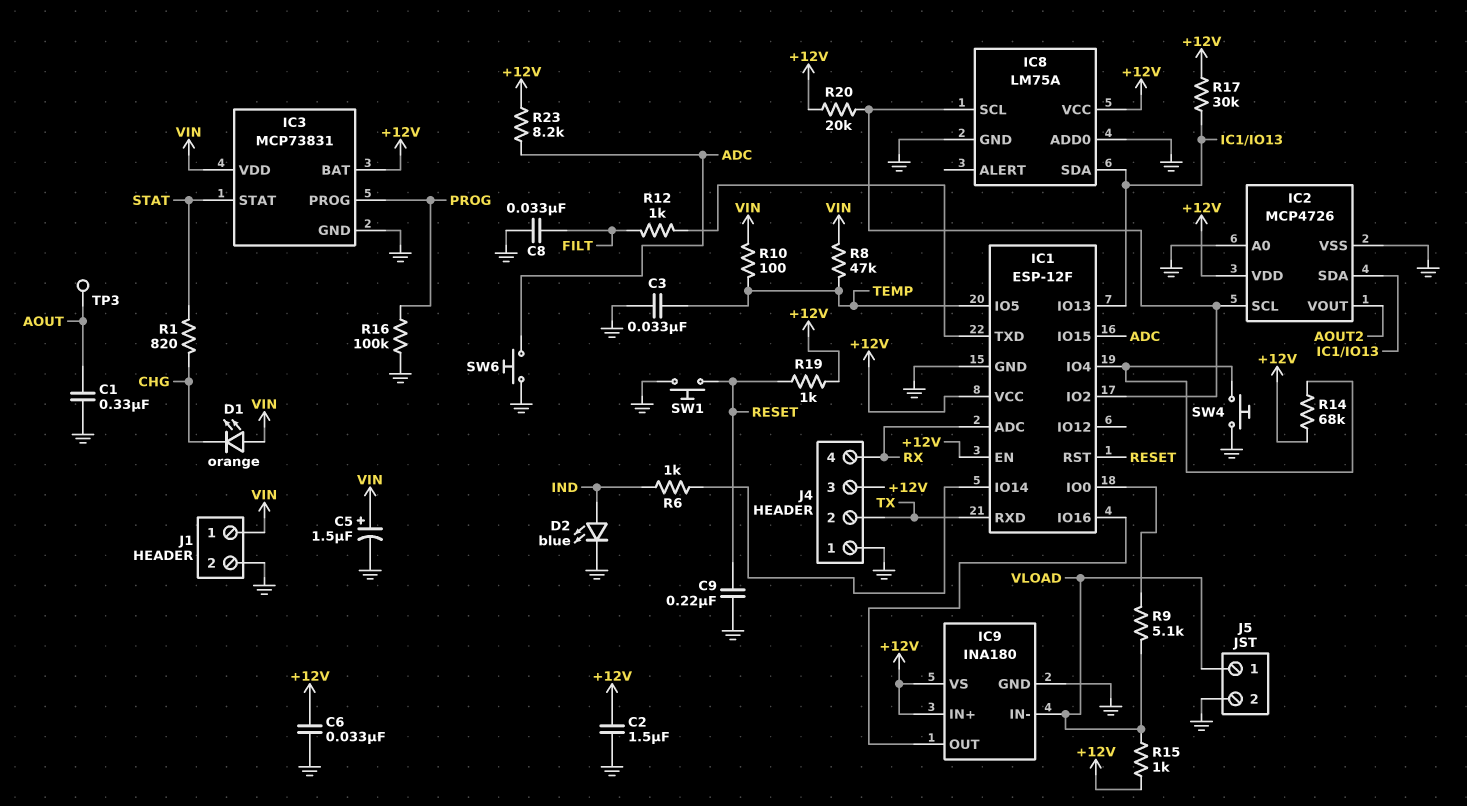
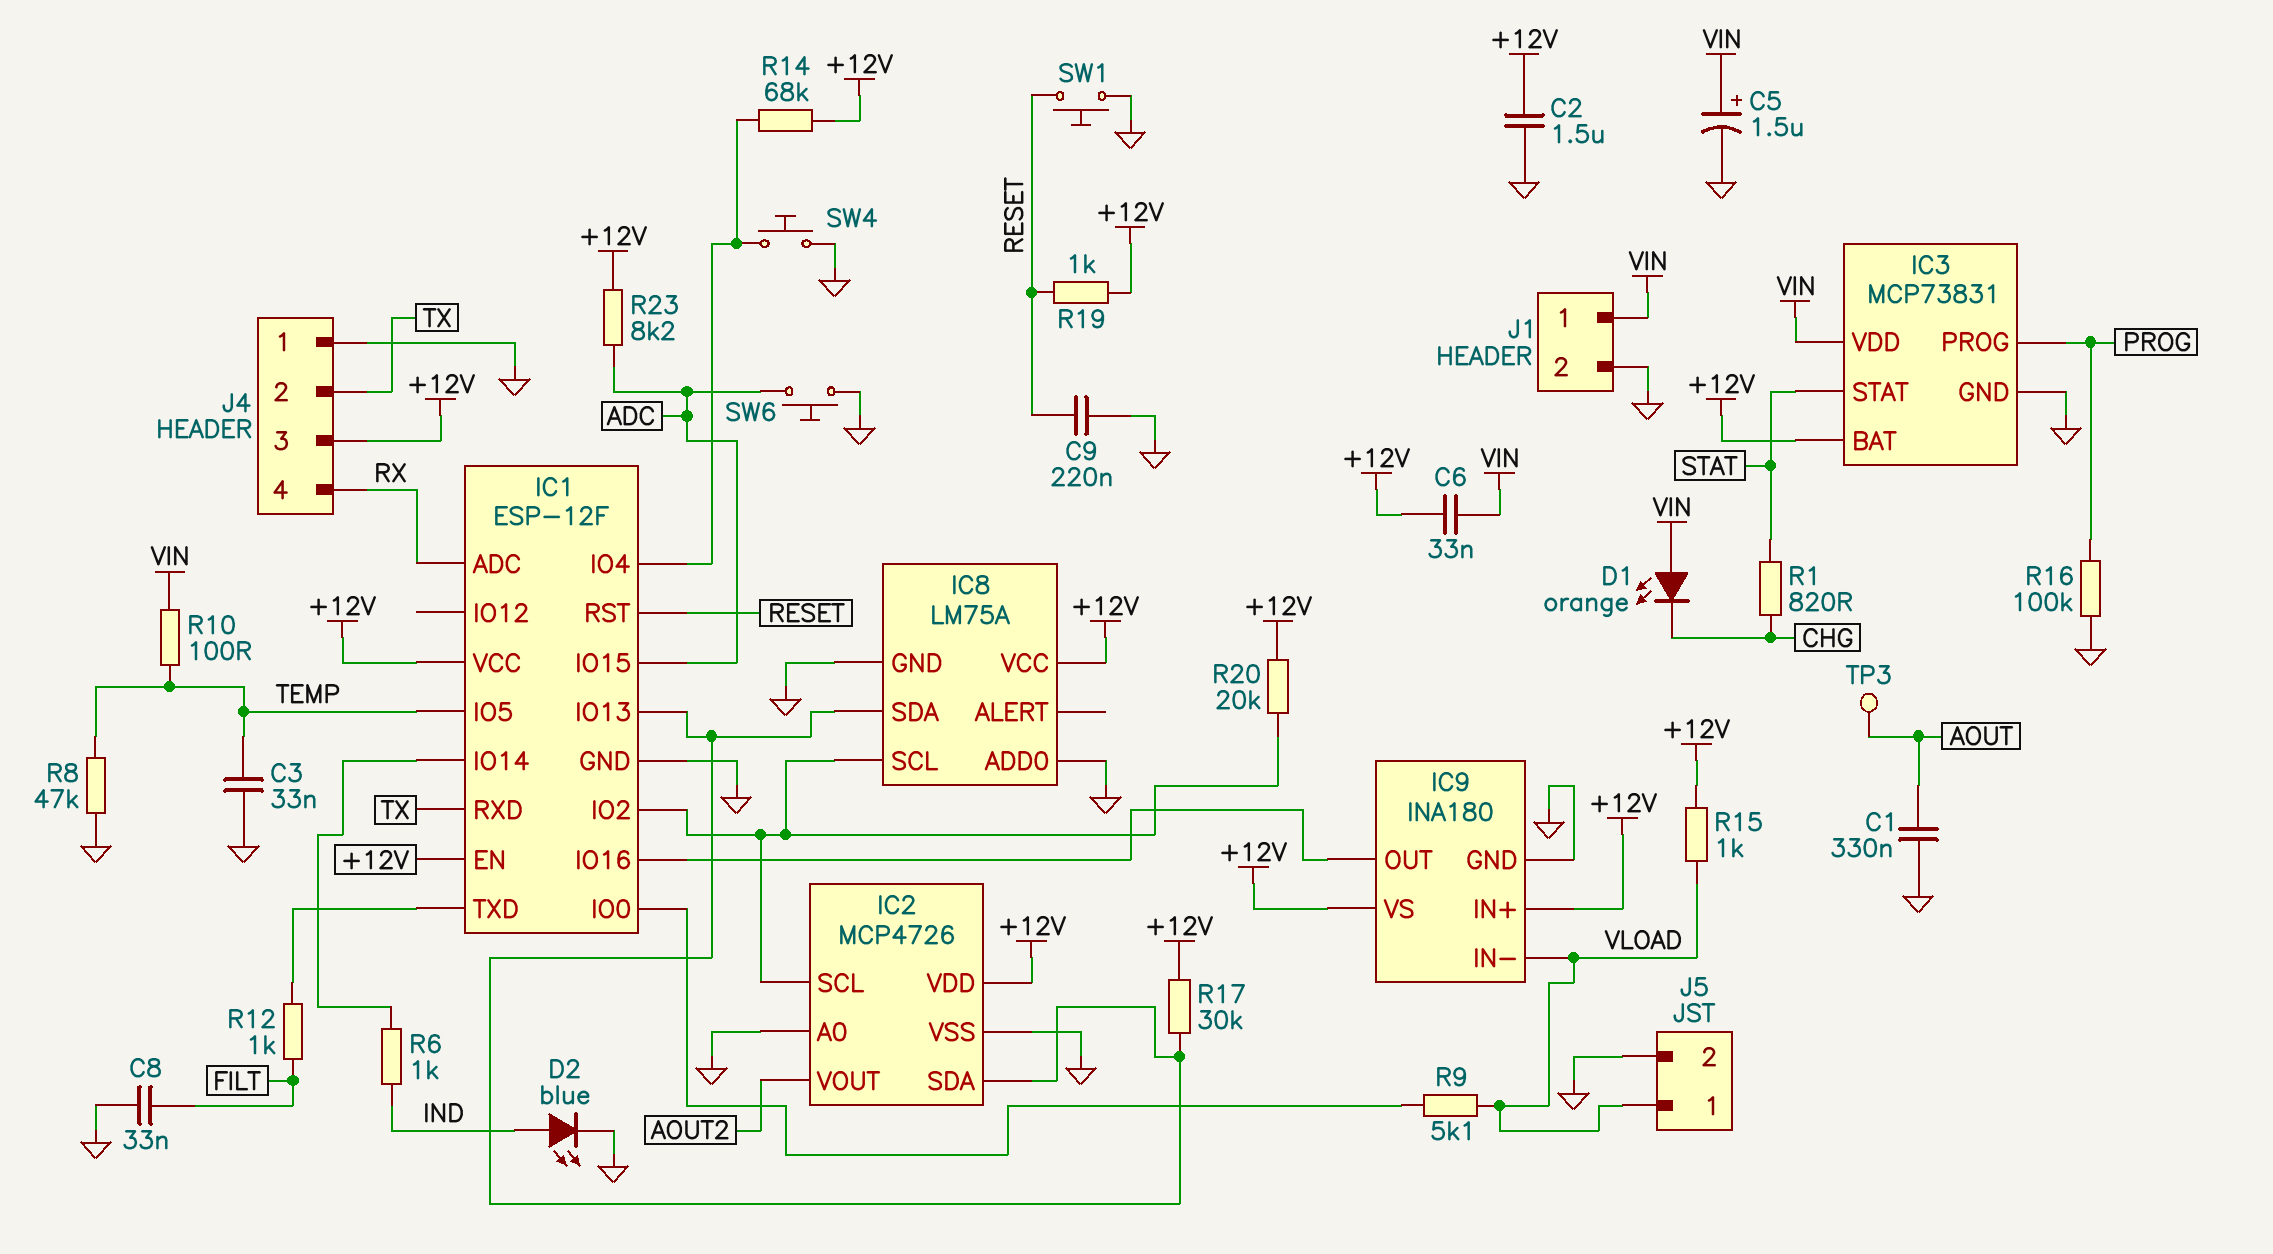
C6: 33nF (+12V, GND) -> 33nF (+12V, VIN)
R8: 47k (TEMP, VIN) -> 47k (GND, TEMP)

